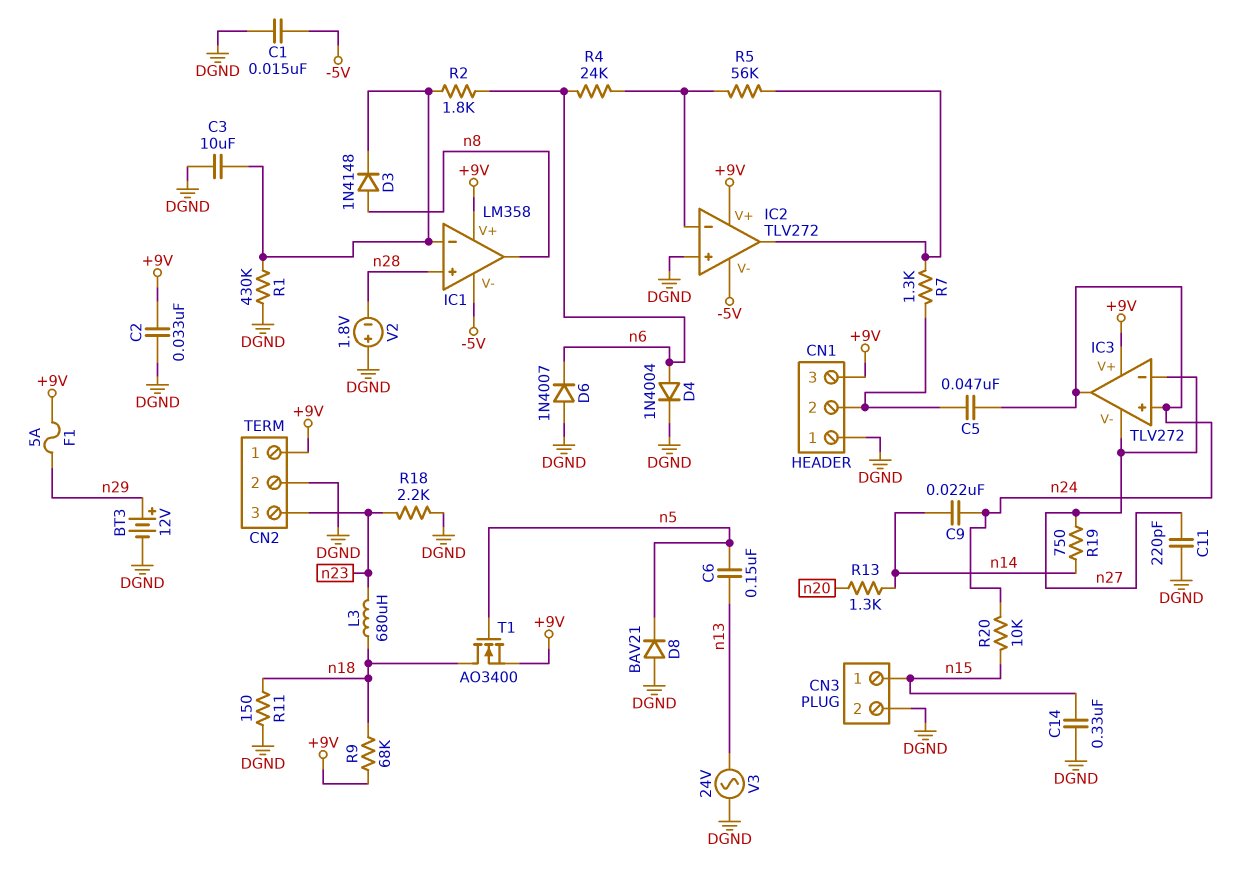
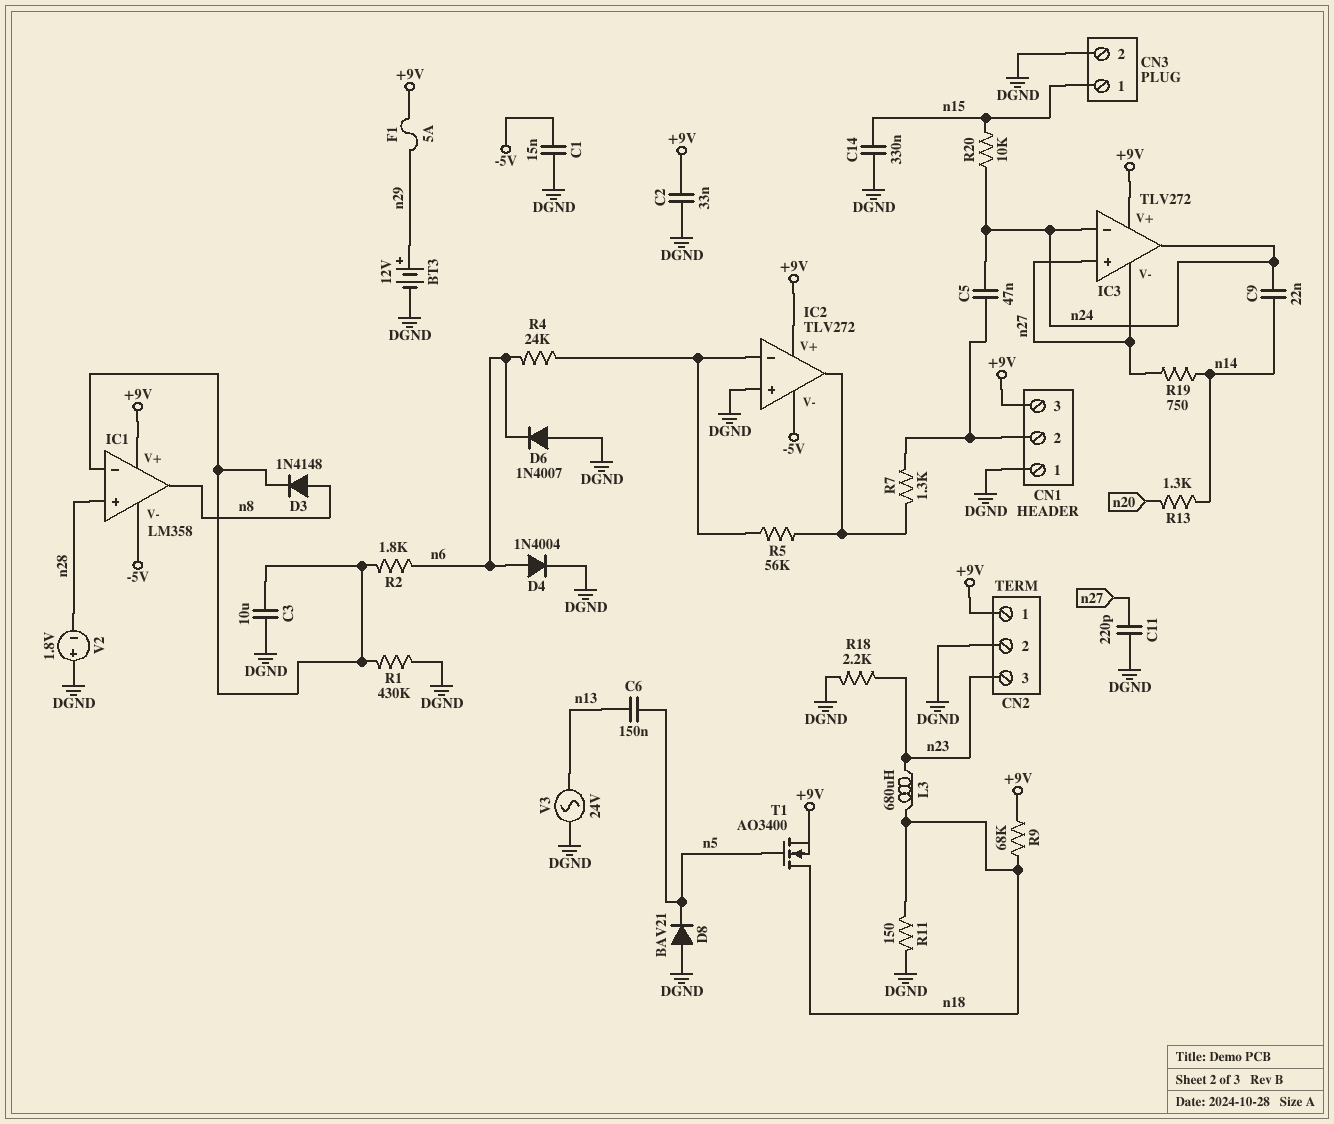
IC3 pin in+: n24 -> n27
IC3 pin in-: n27 -> n24

